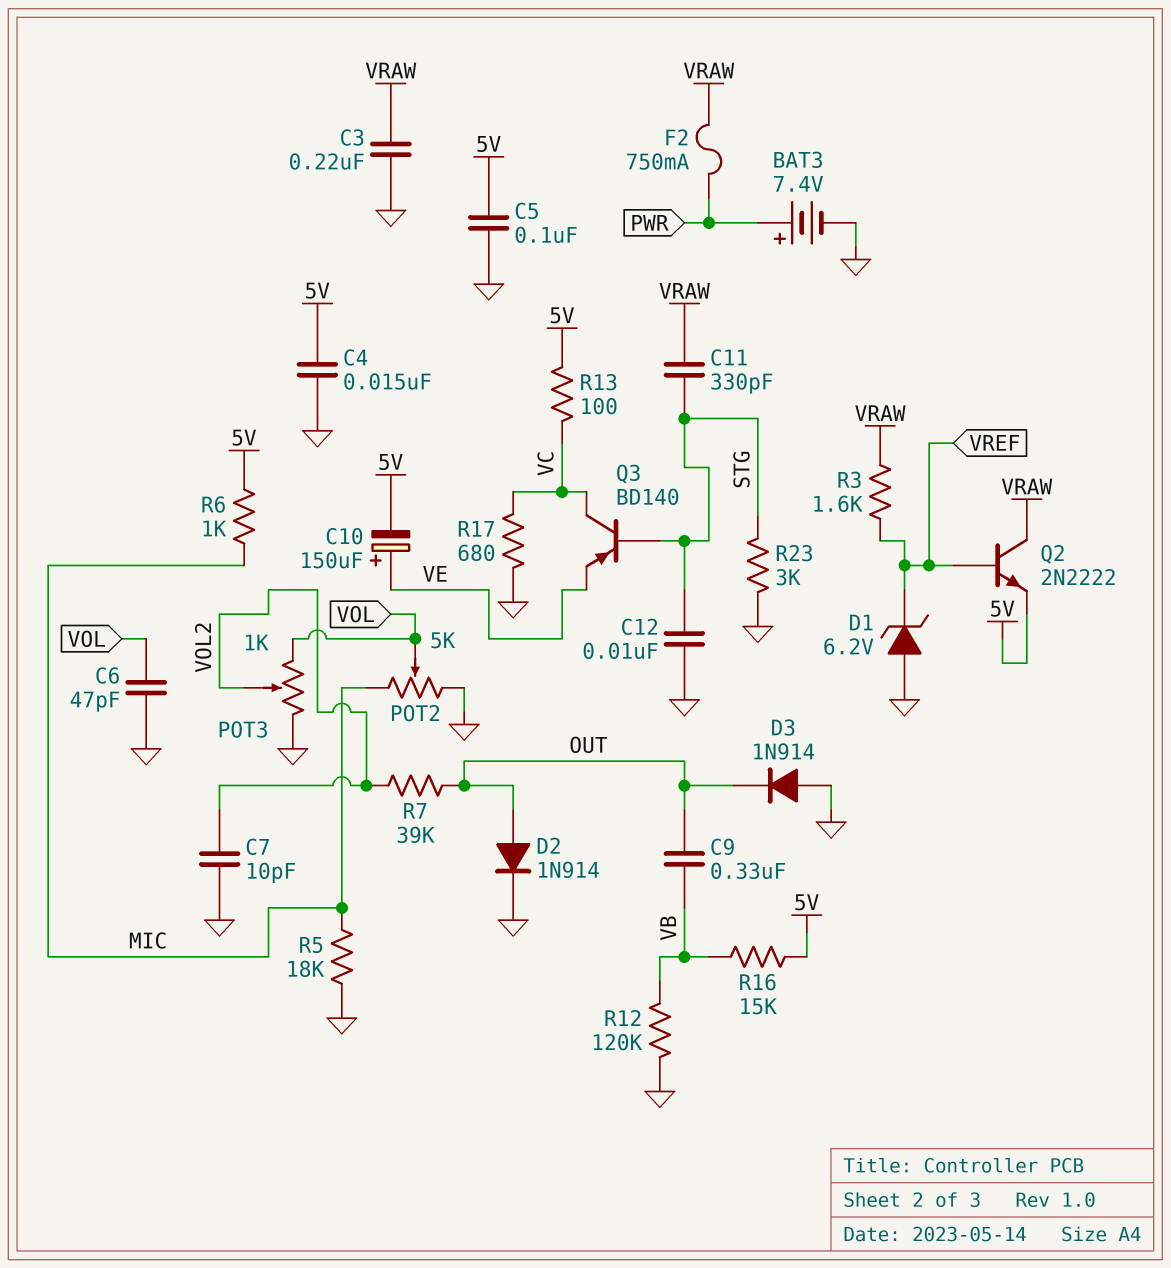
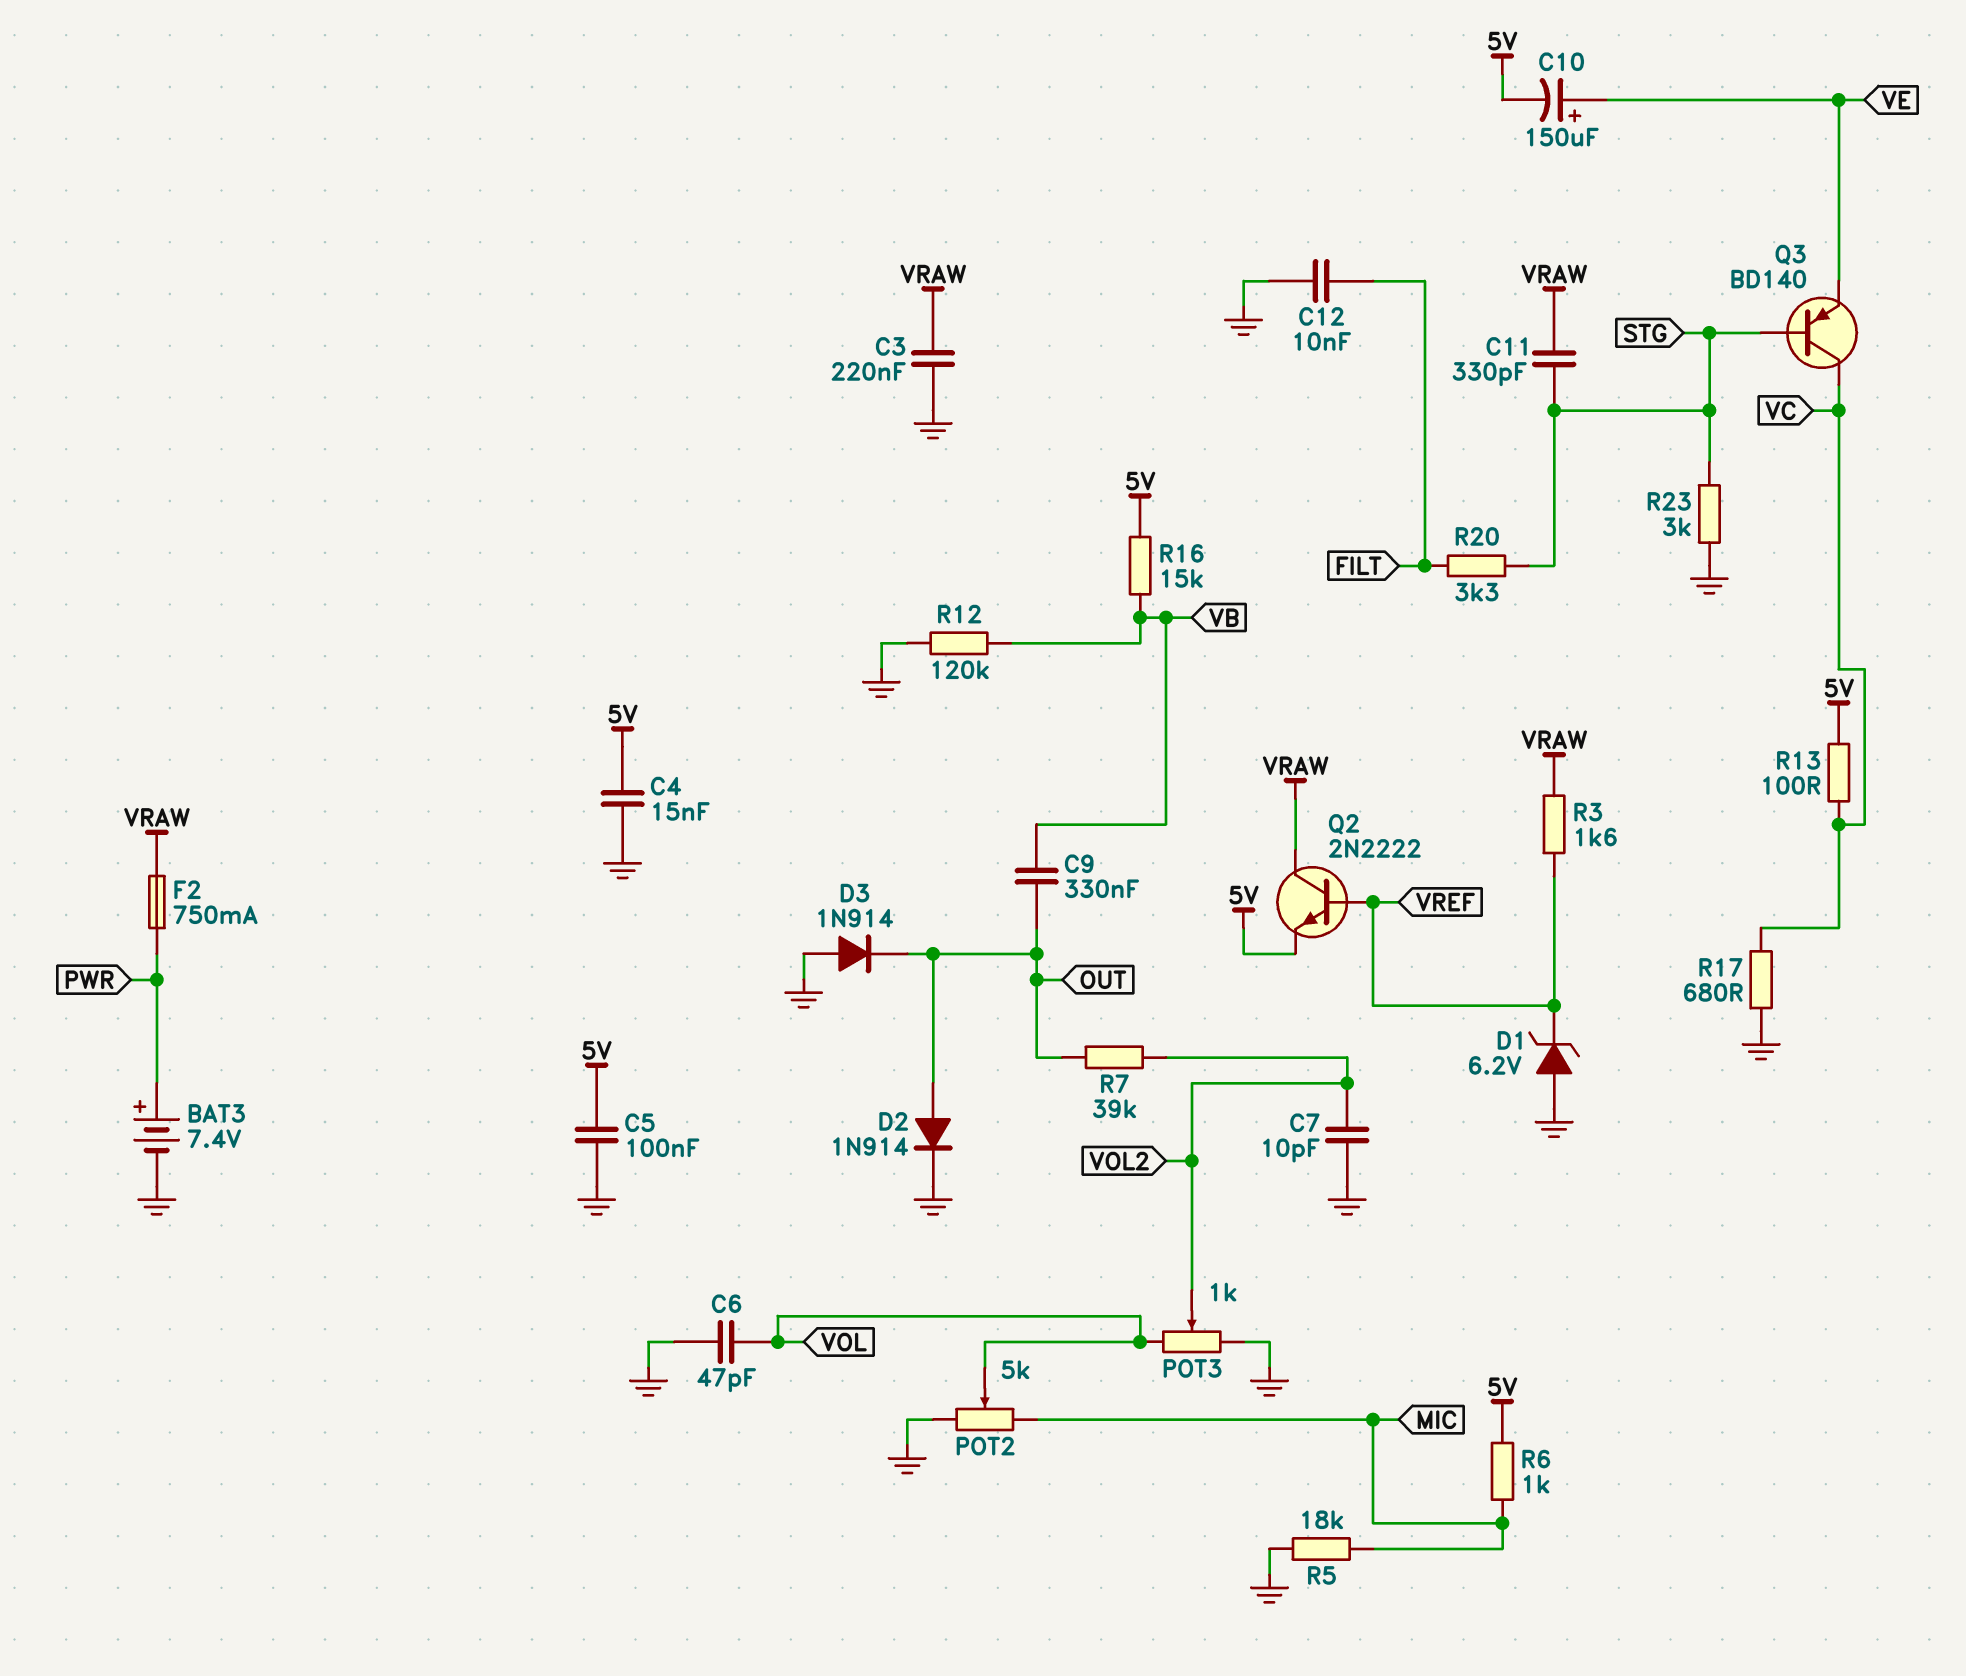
C12: 10nF (GND, STG) -> 10nF (FILT, GND)
R20: none -> 3.3k (FILT, STG)

